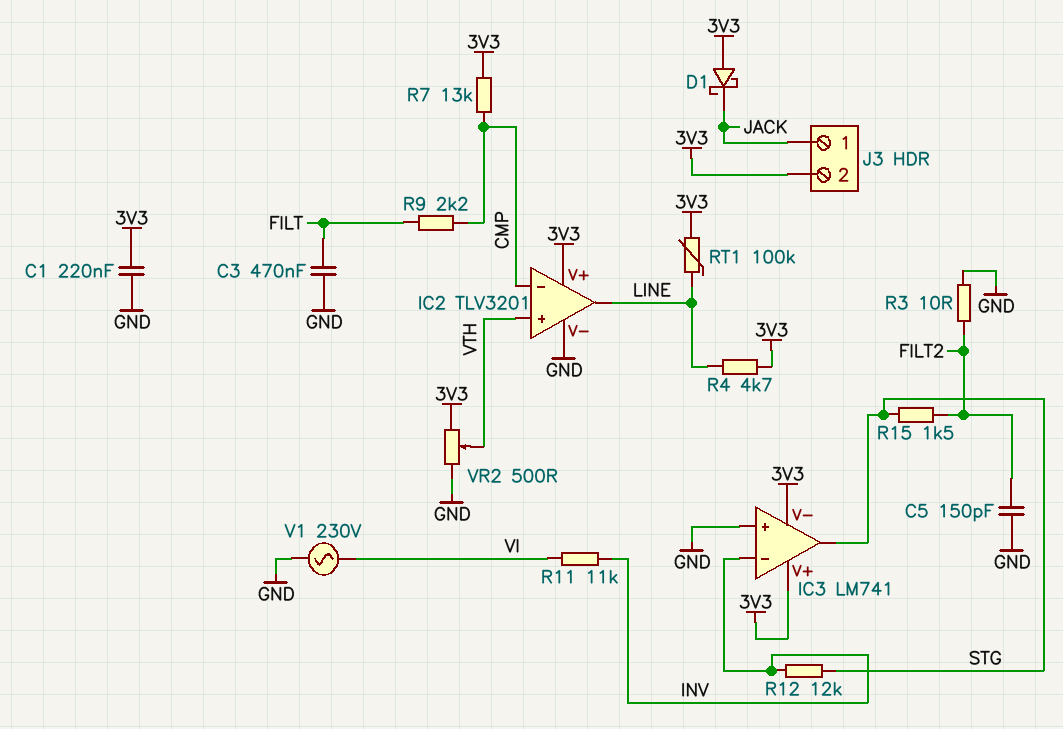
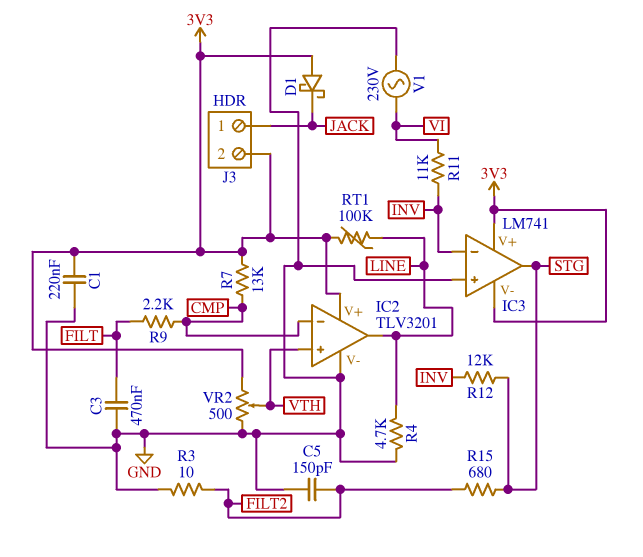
R4: 4.7k (3V3, LINE) -> 4.7k (GND, LINE)
R15: 1.5k (FILT2, STG) -> 680 (FILT2, STG)

